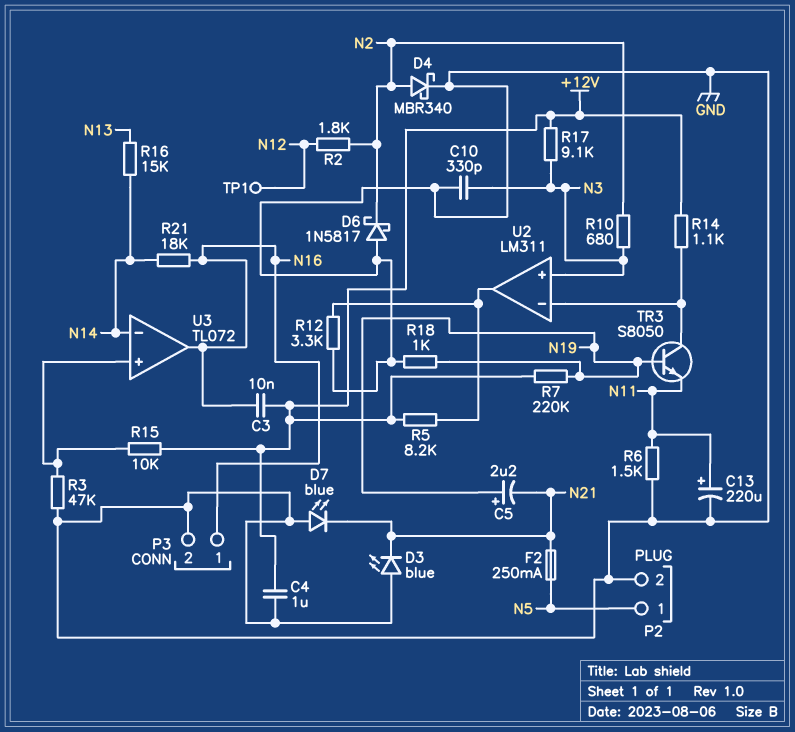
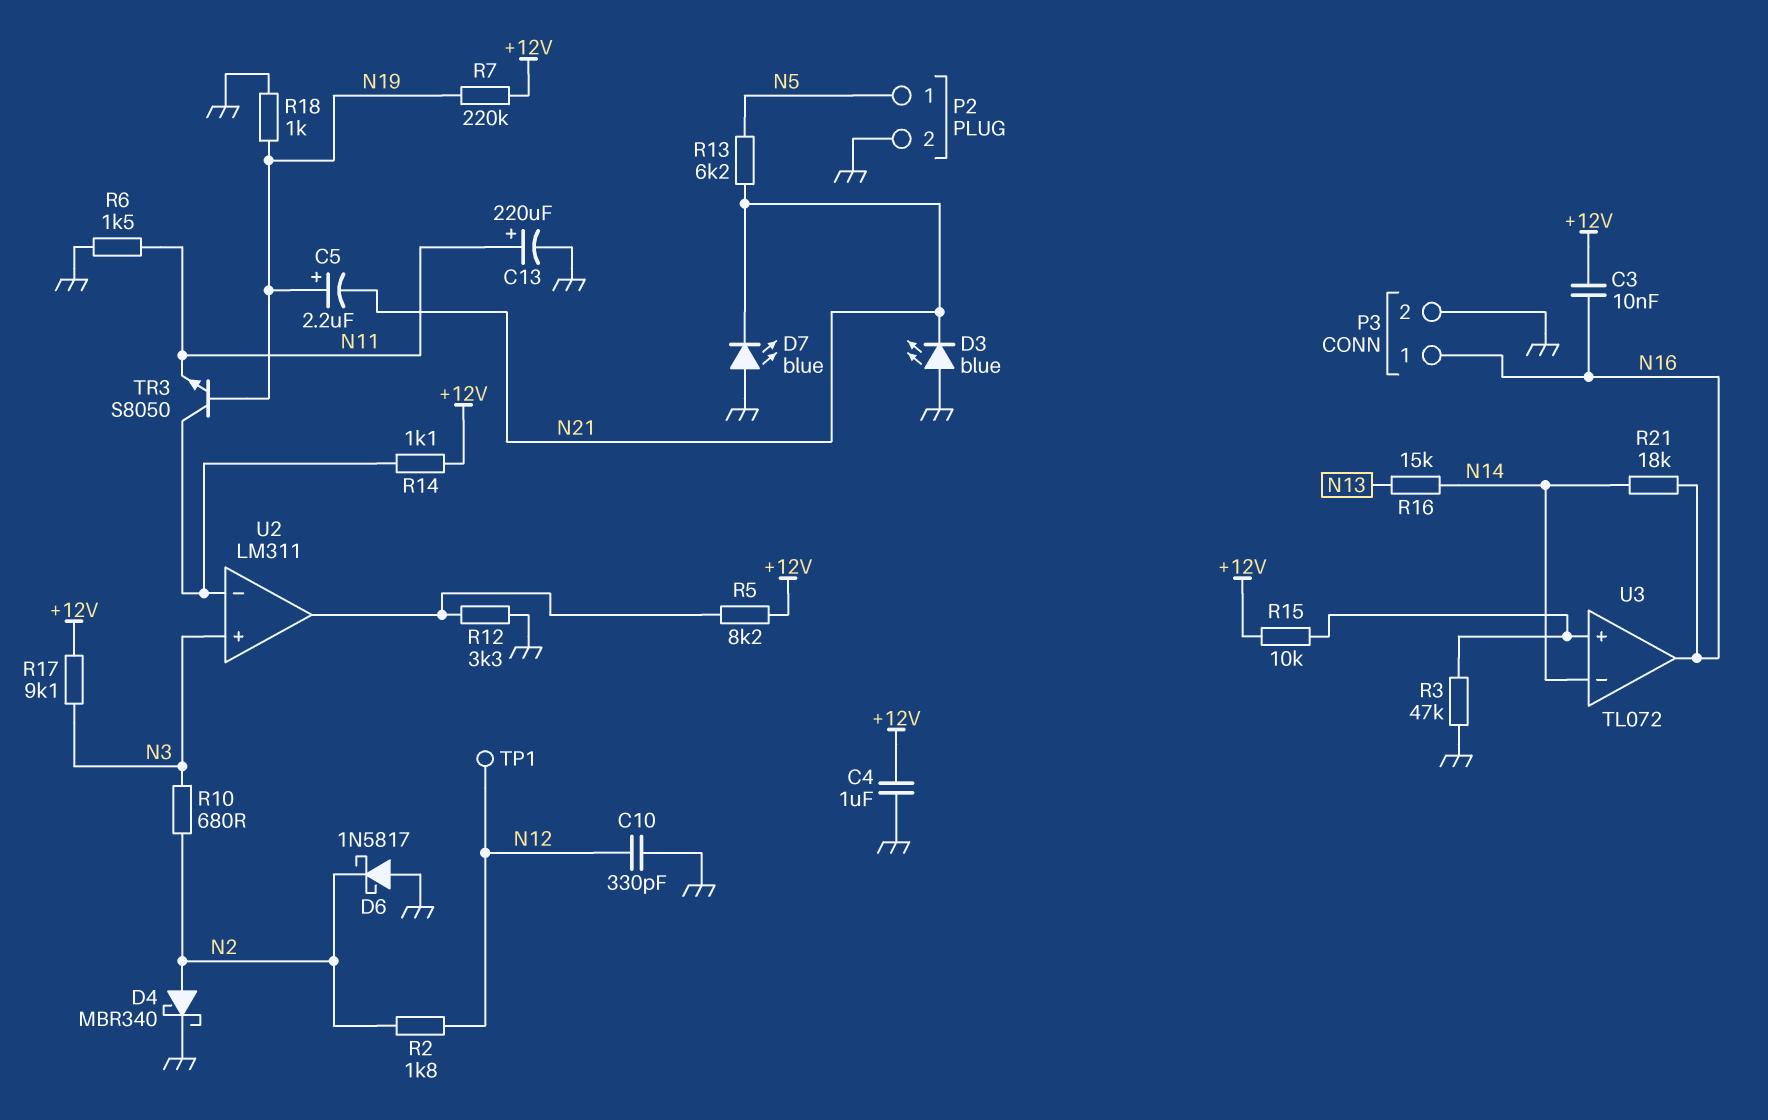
C10: 330pF (GND, N3) -> 330pF (GND, N12)
F2: 250mA (N5, N21) -> none
R13: none -> 6.2k (N5, N21)

